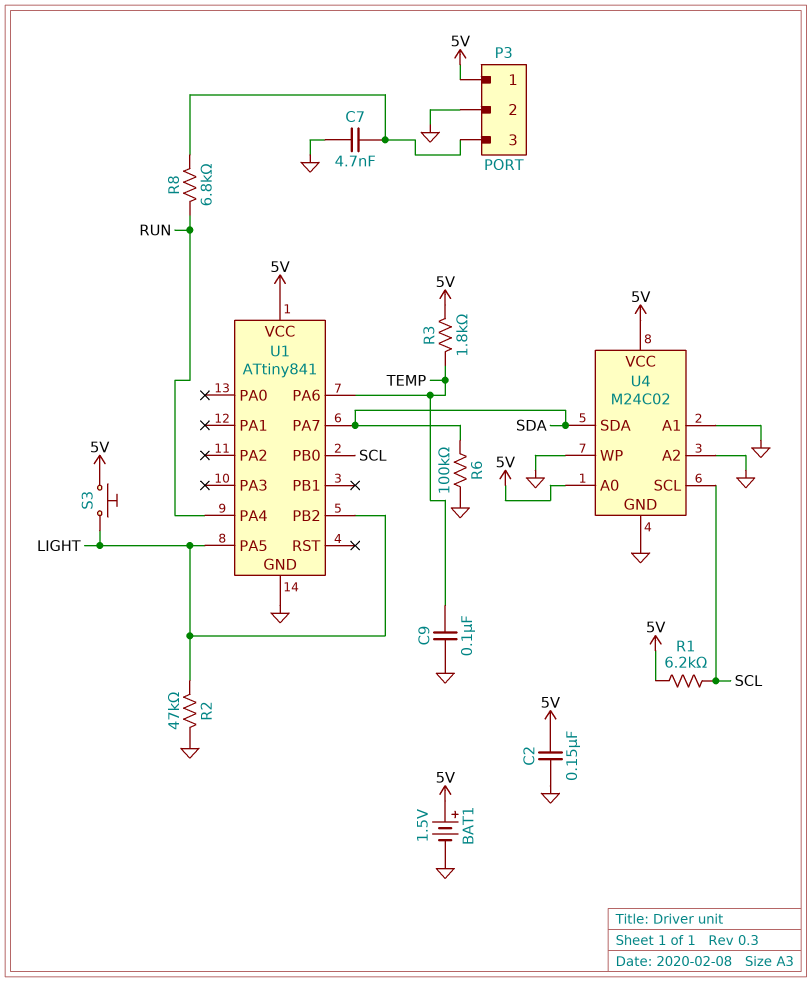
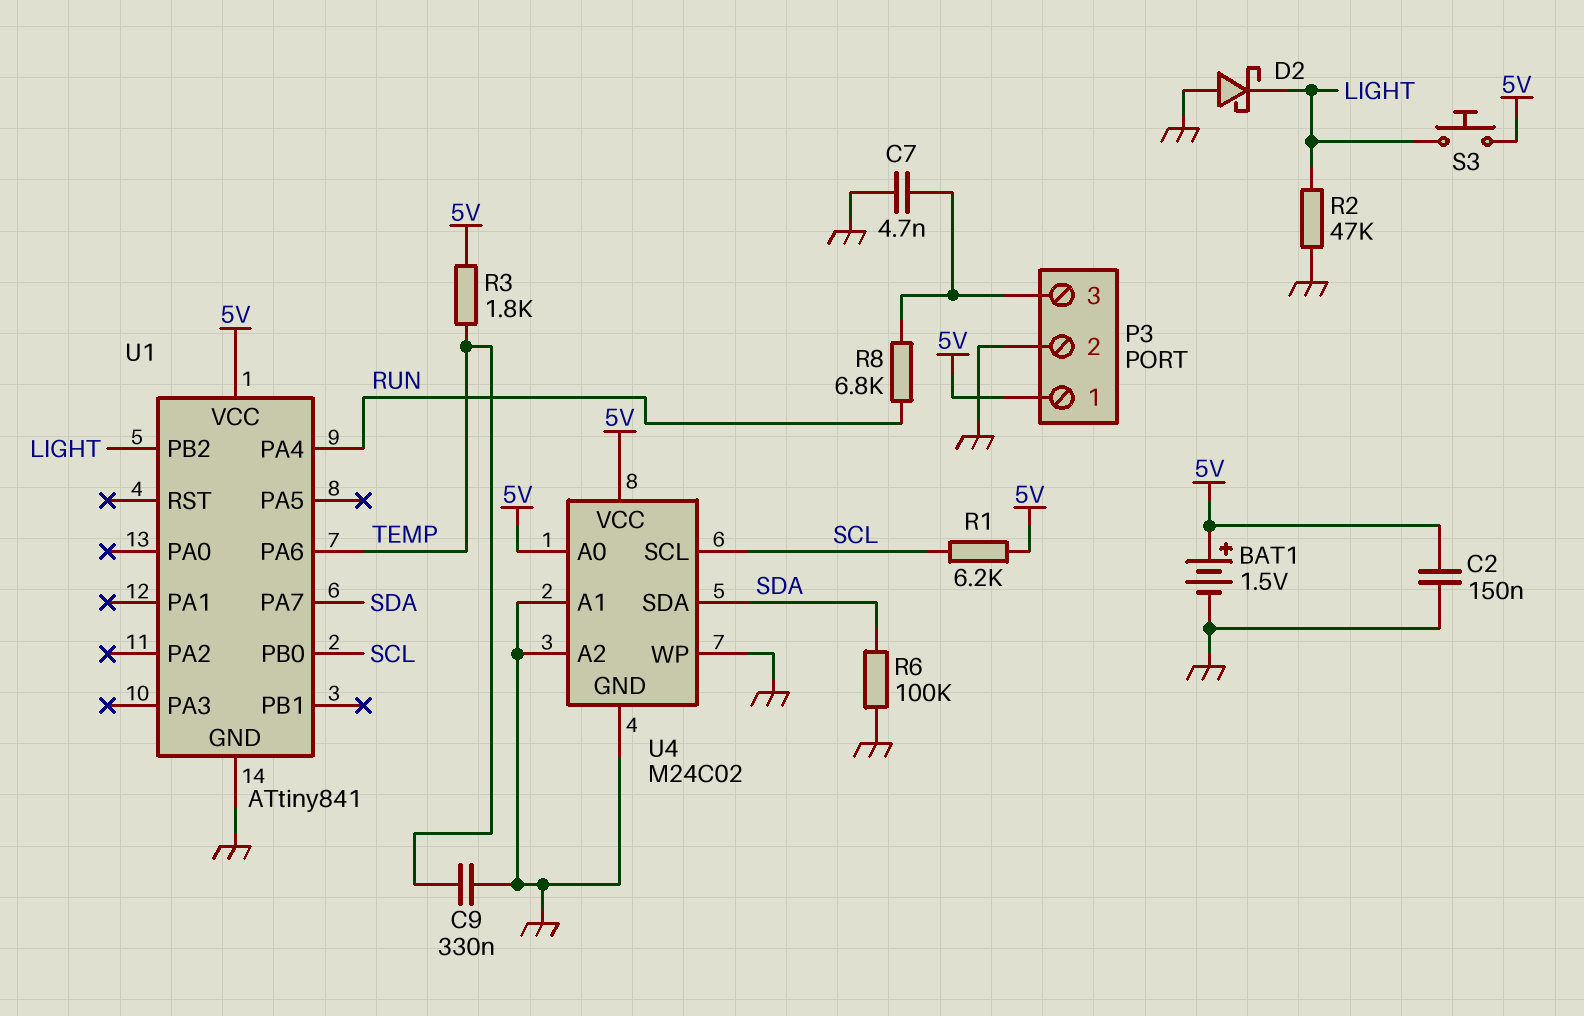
C9: 100nF (GND, TEMP) -> 330nF (GND, TEMP)
D2: none -> schottky (A GND, K LIGHT)
U1 pin PA5: LIGHT -> none

